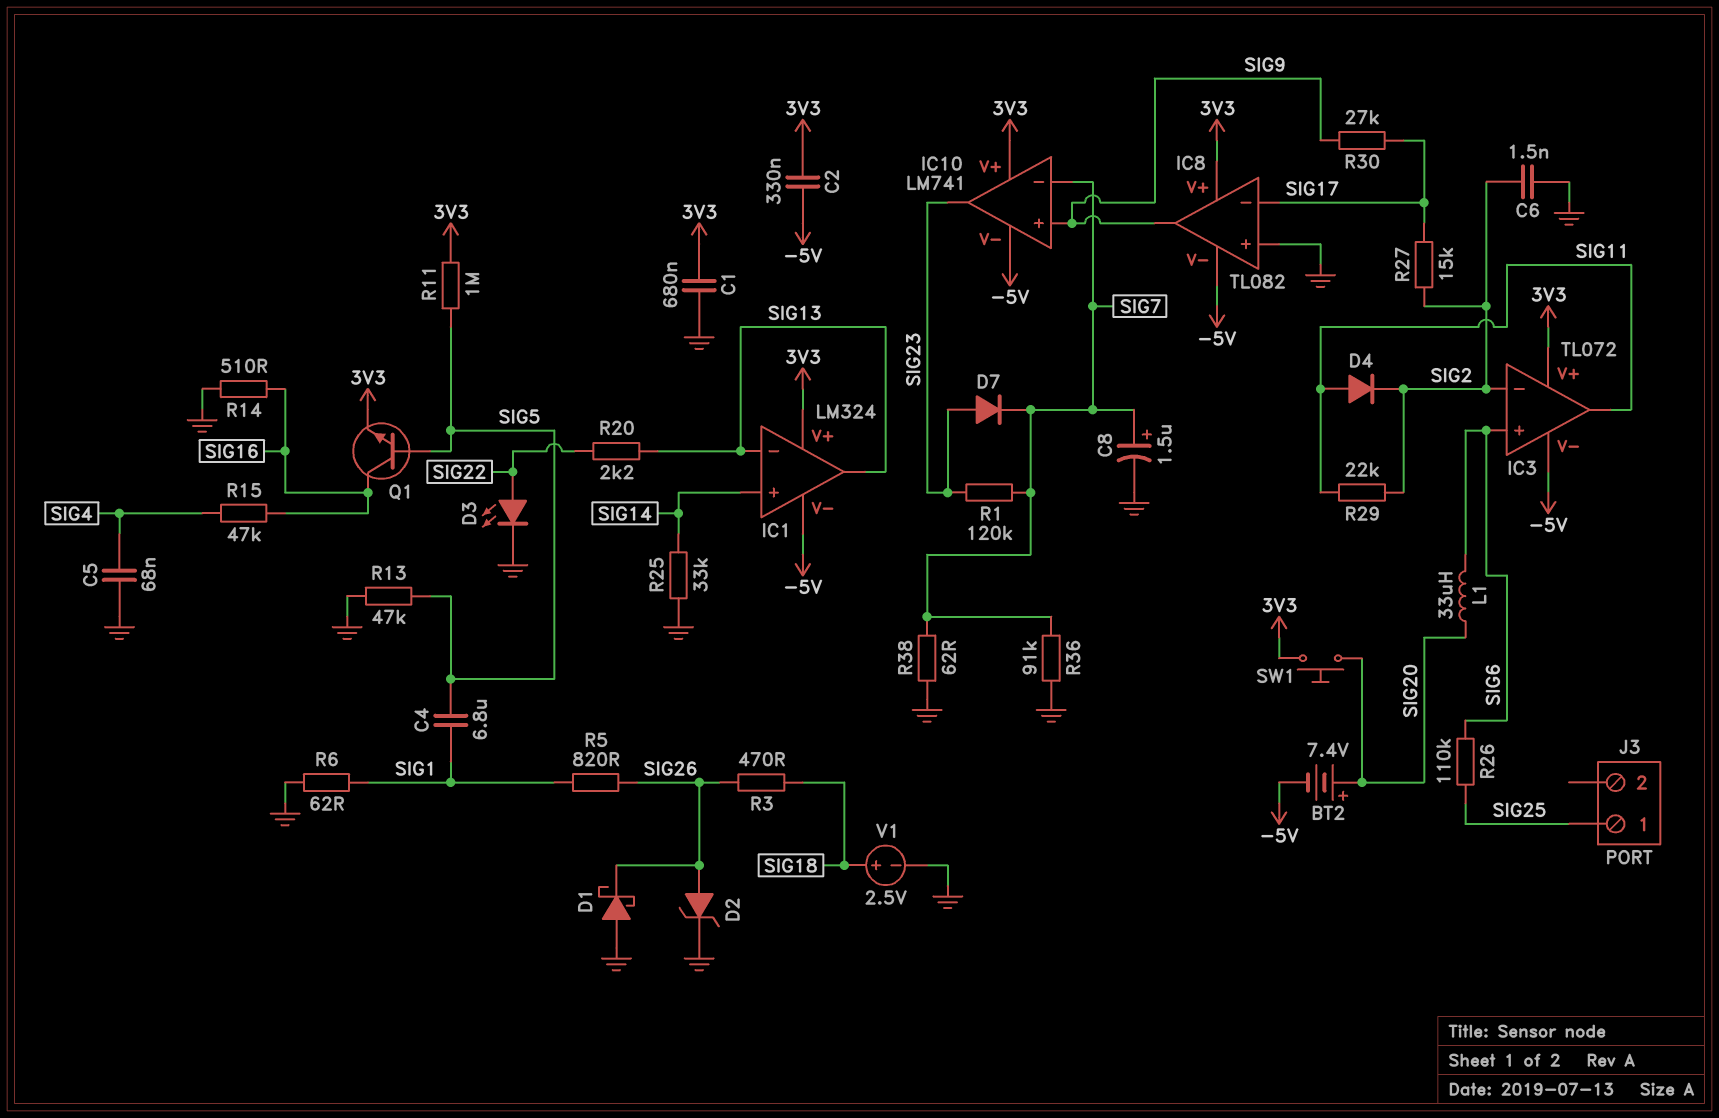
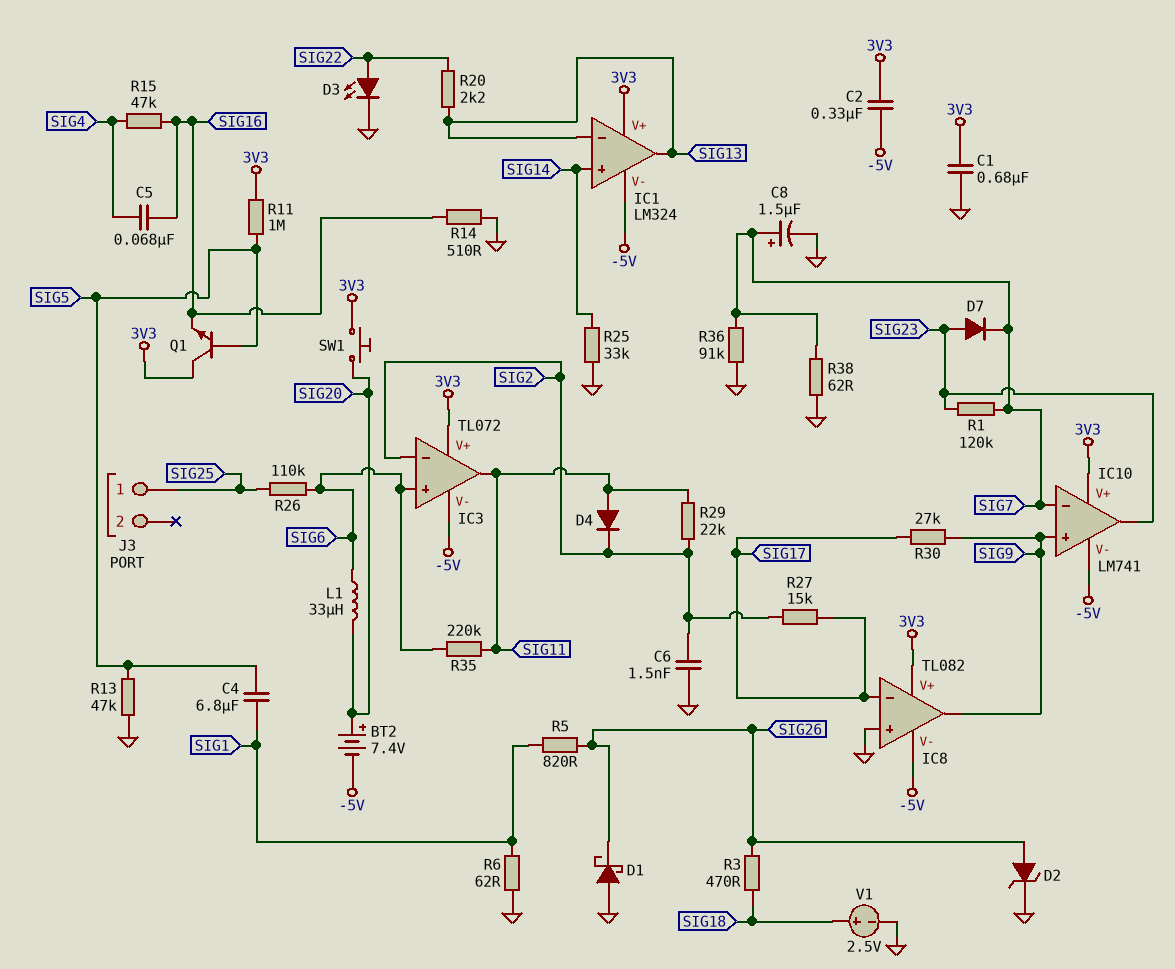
C5: 68nF (GND, SIG4) -> 68nF (SIG4, SIG16)
Q1: NPN (B SIG5, C SIG16, E 3V3) -> NPN (B SIG5, C 3V3, E SIG16)
R35: none -> 220k (SIG6, SIG11)

